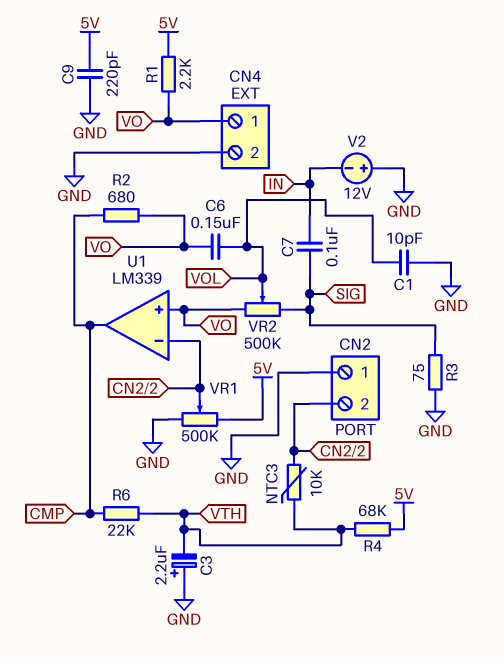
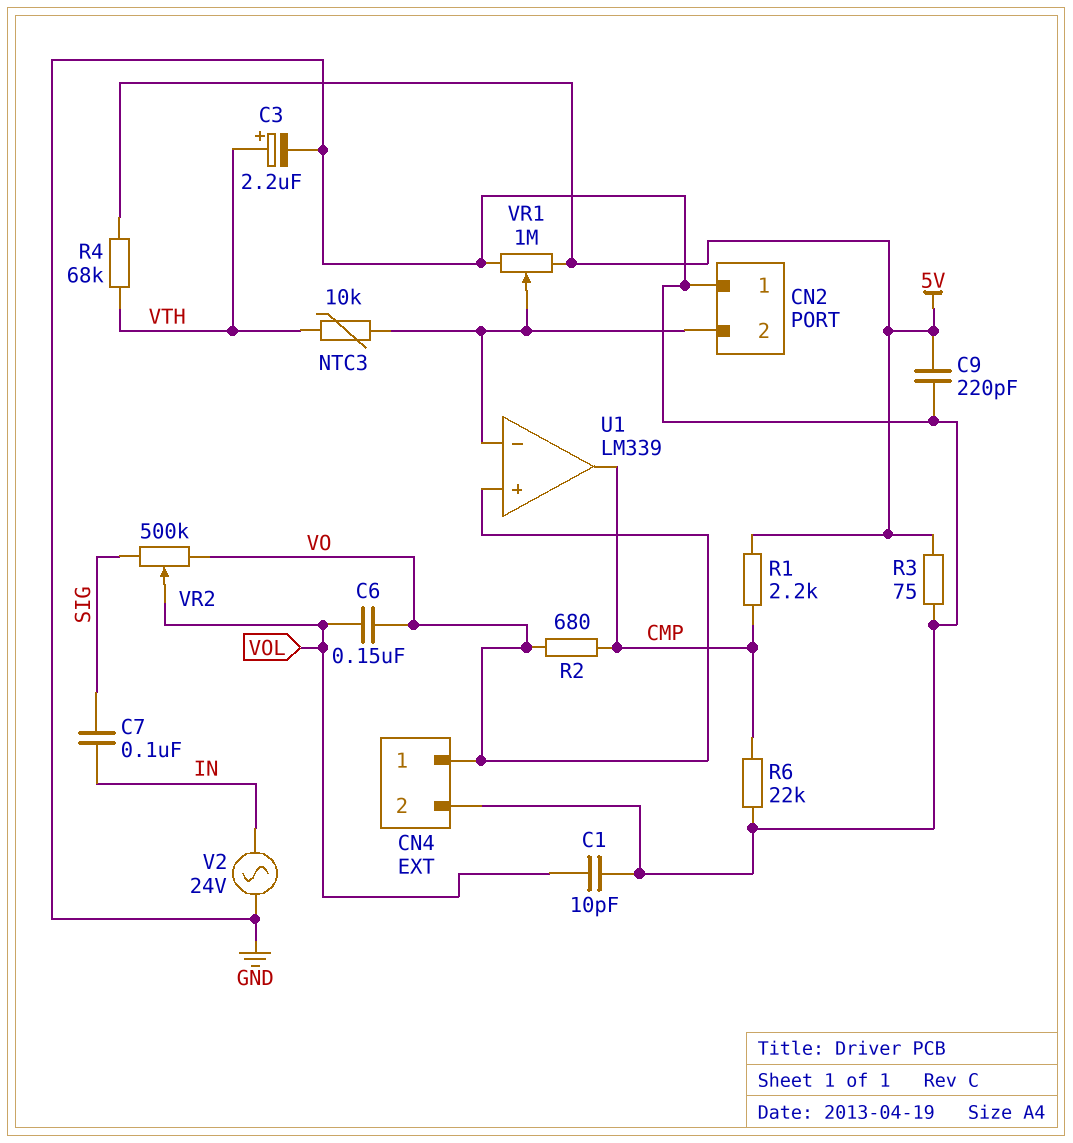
C3: 2.2uF (plus GND, minus VTH) -> 2.2uF (plus VTH, minus GND)
R1: 2.2k (5V, VO) -> 2.2k (5V, CMP)
R3: 75 (GND, SIG) -> 75 (5V, GND)
R6: 22k (CMP, VTH) -> 22k (CMP, GND)
V2: 12V (plus GND, minus IN) -> AC 24V (GND, IN)
VR1: 500k (5V, GND, wiper CN2/2) -> 1M (5V, GND, wiper CN2/2)

